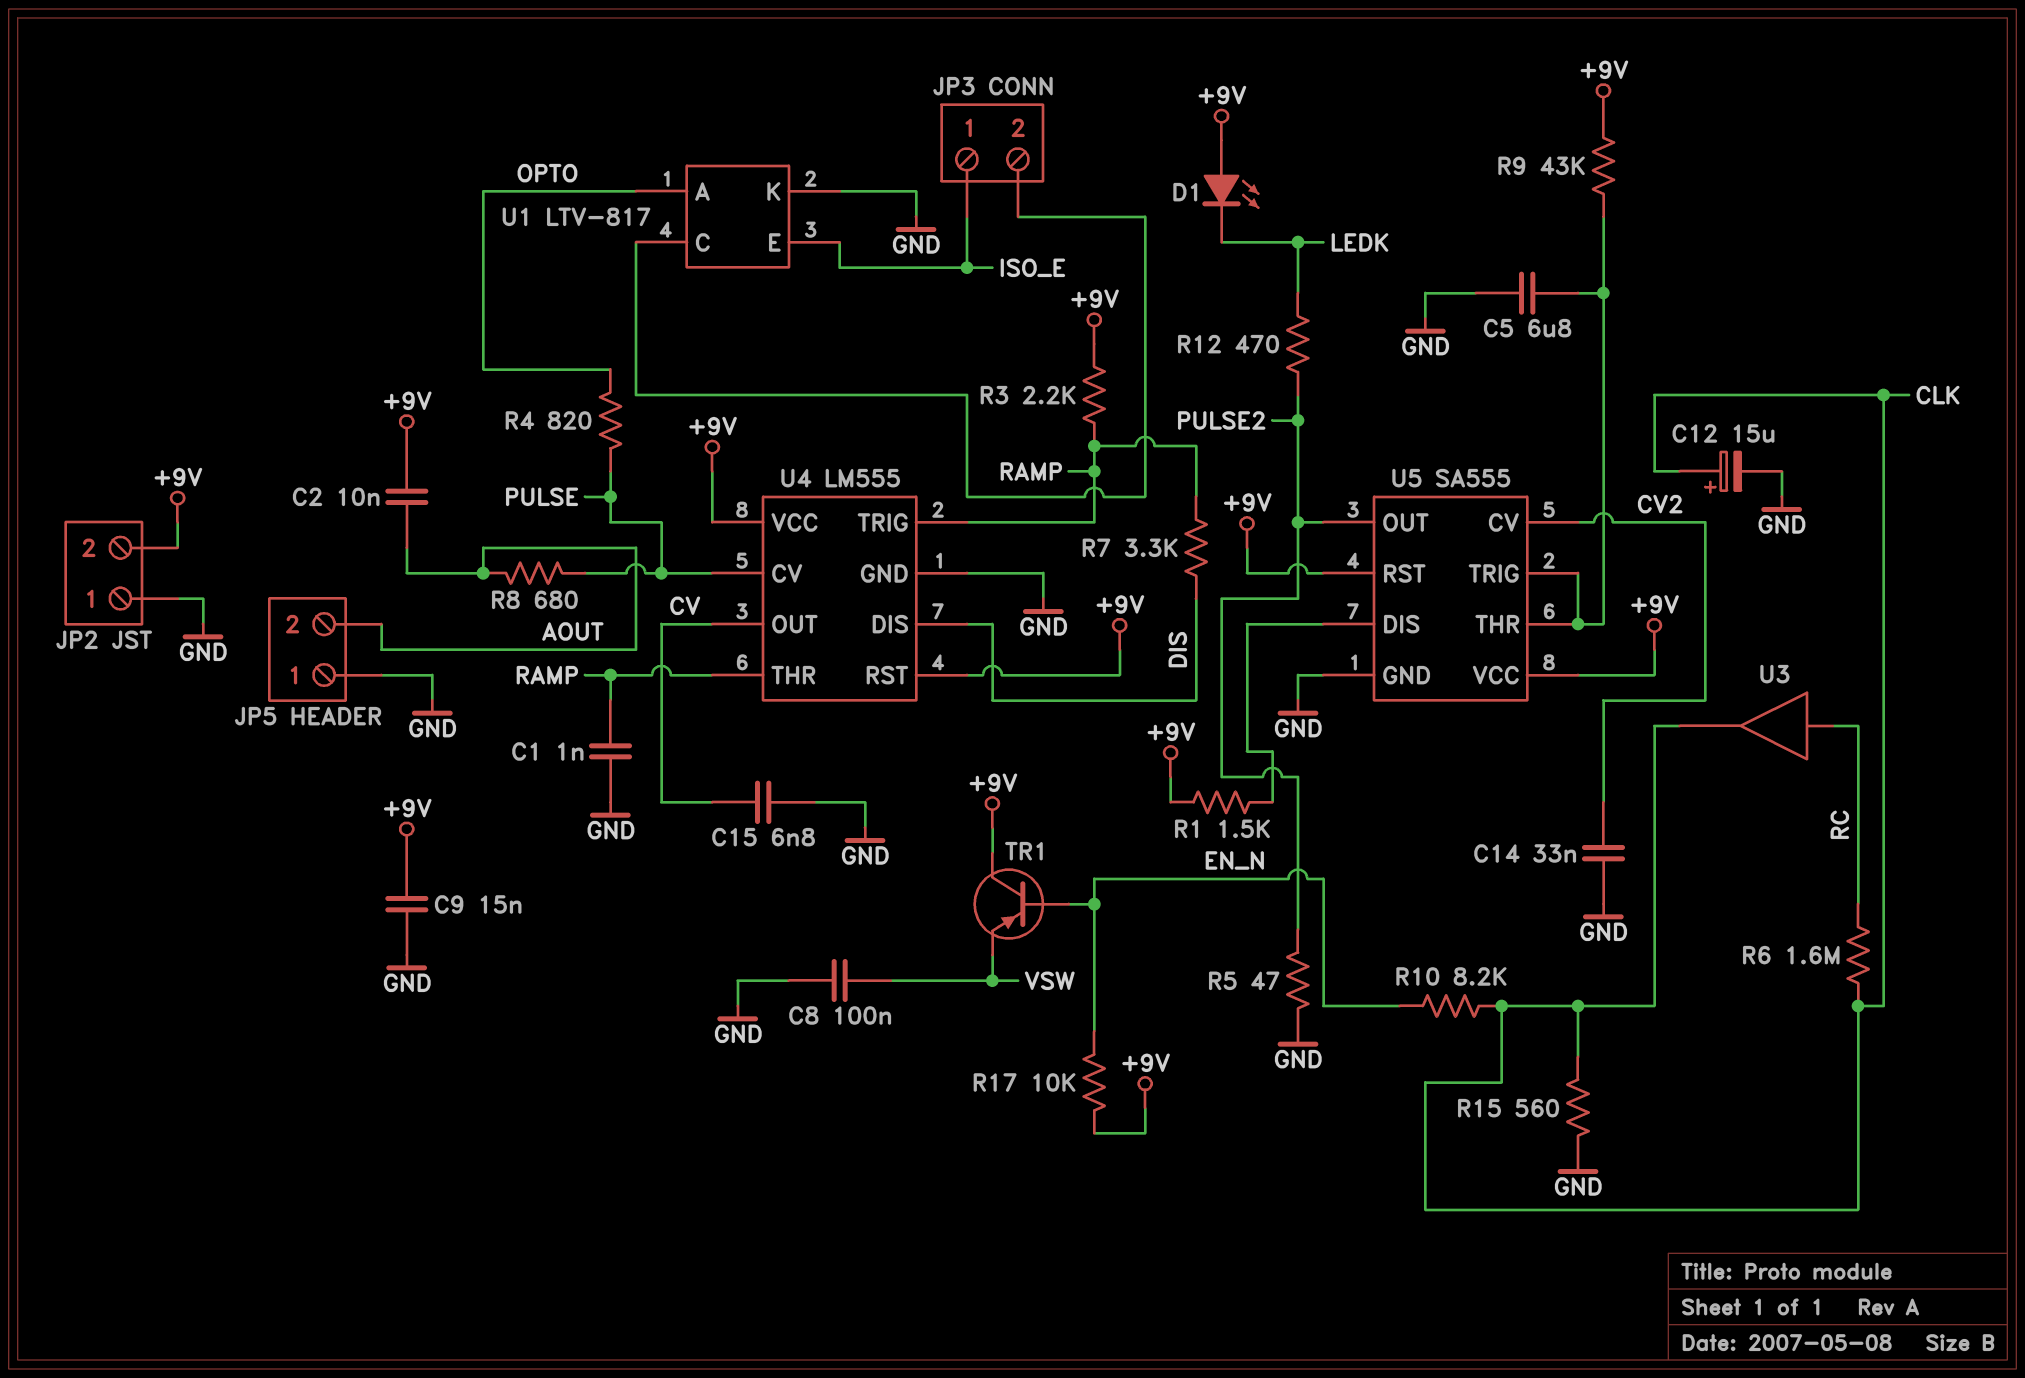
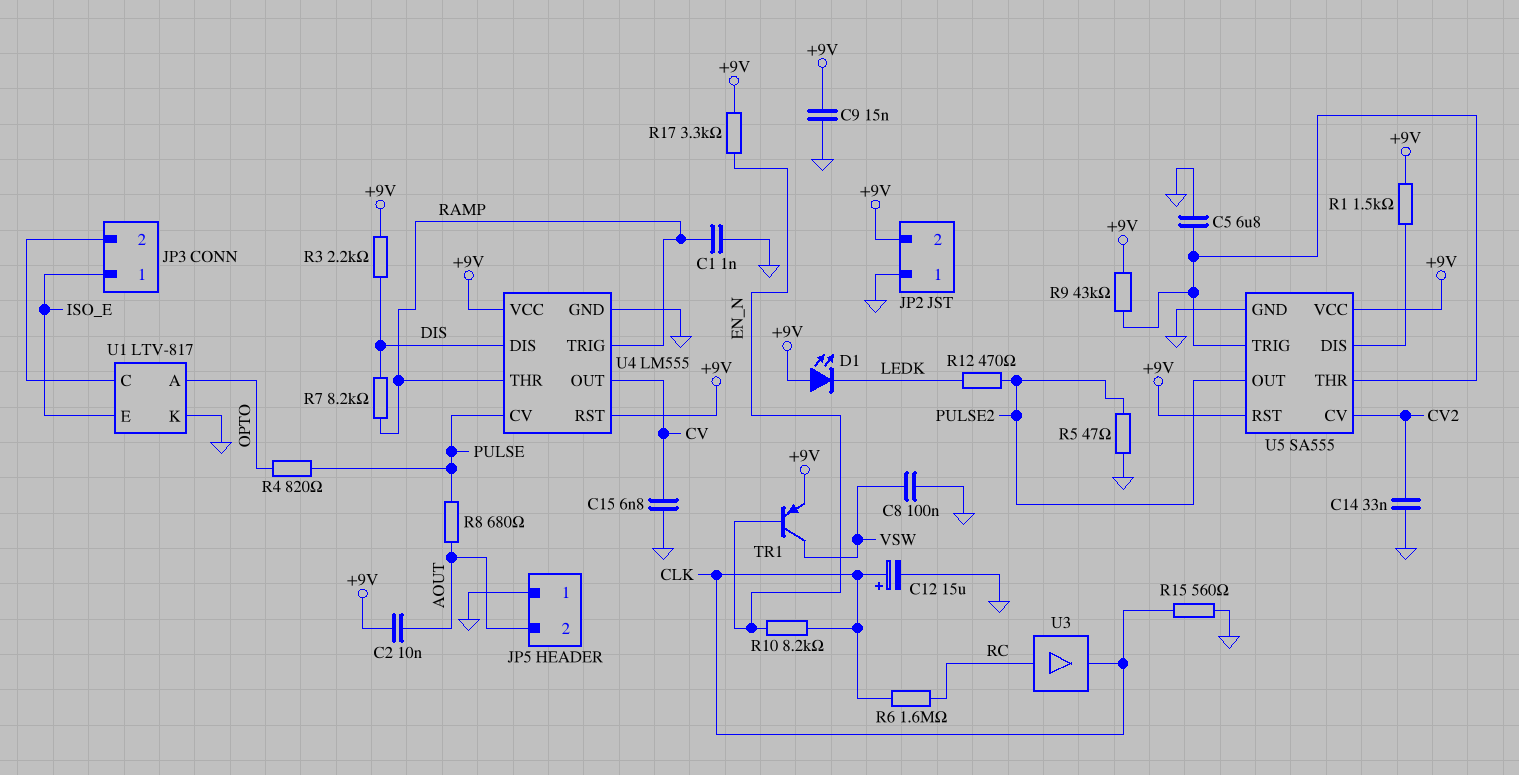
R3: 2.2k (+9V, RAMP) -> 2.2k (+9V, DIS)
R7: 3.3k (DIS, RAMP) -> 8.2k (DIS, RAMP)
R17: 10k (+9V, EN_N) -> 3.3k (+9V, EN_N)
TR1: PNP (B EN_N, C +9V, E VSW) -> PNP (B EN_N, C VSW, E +9V)

